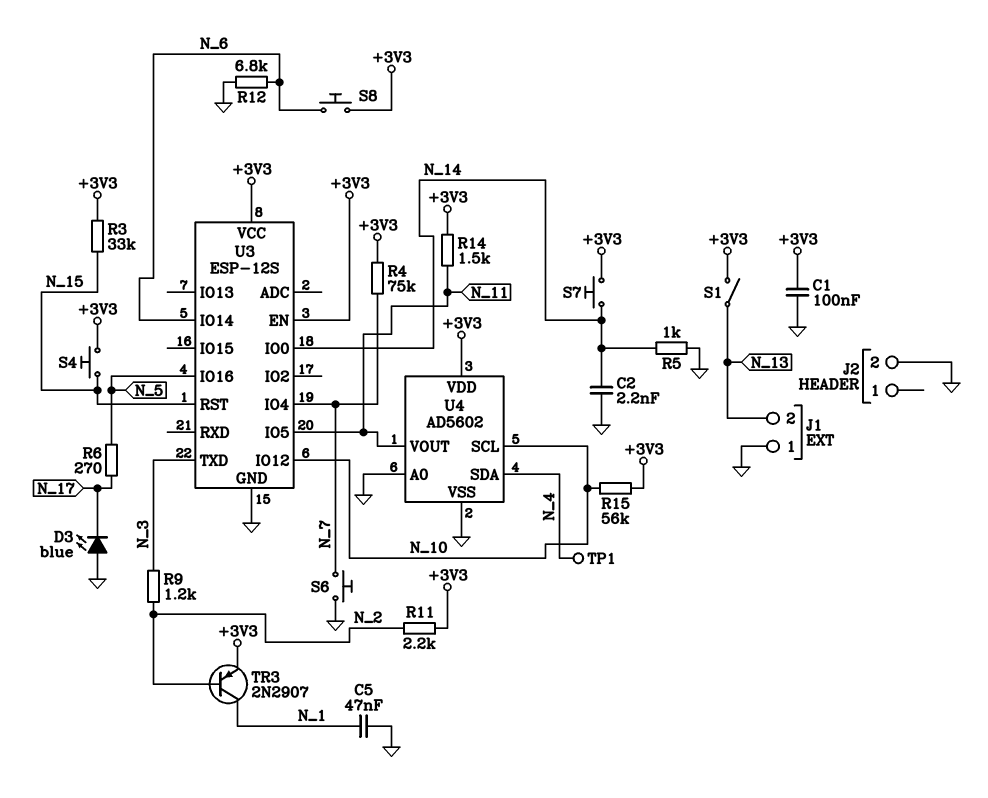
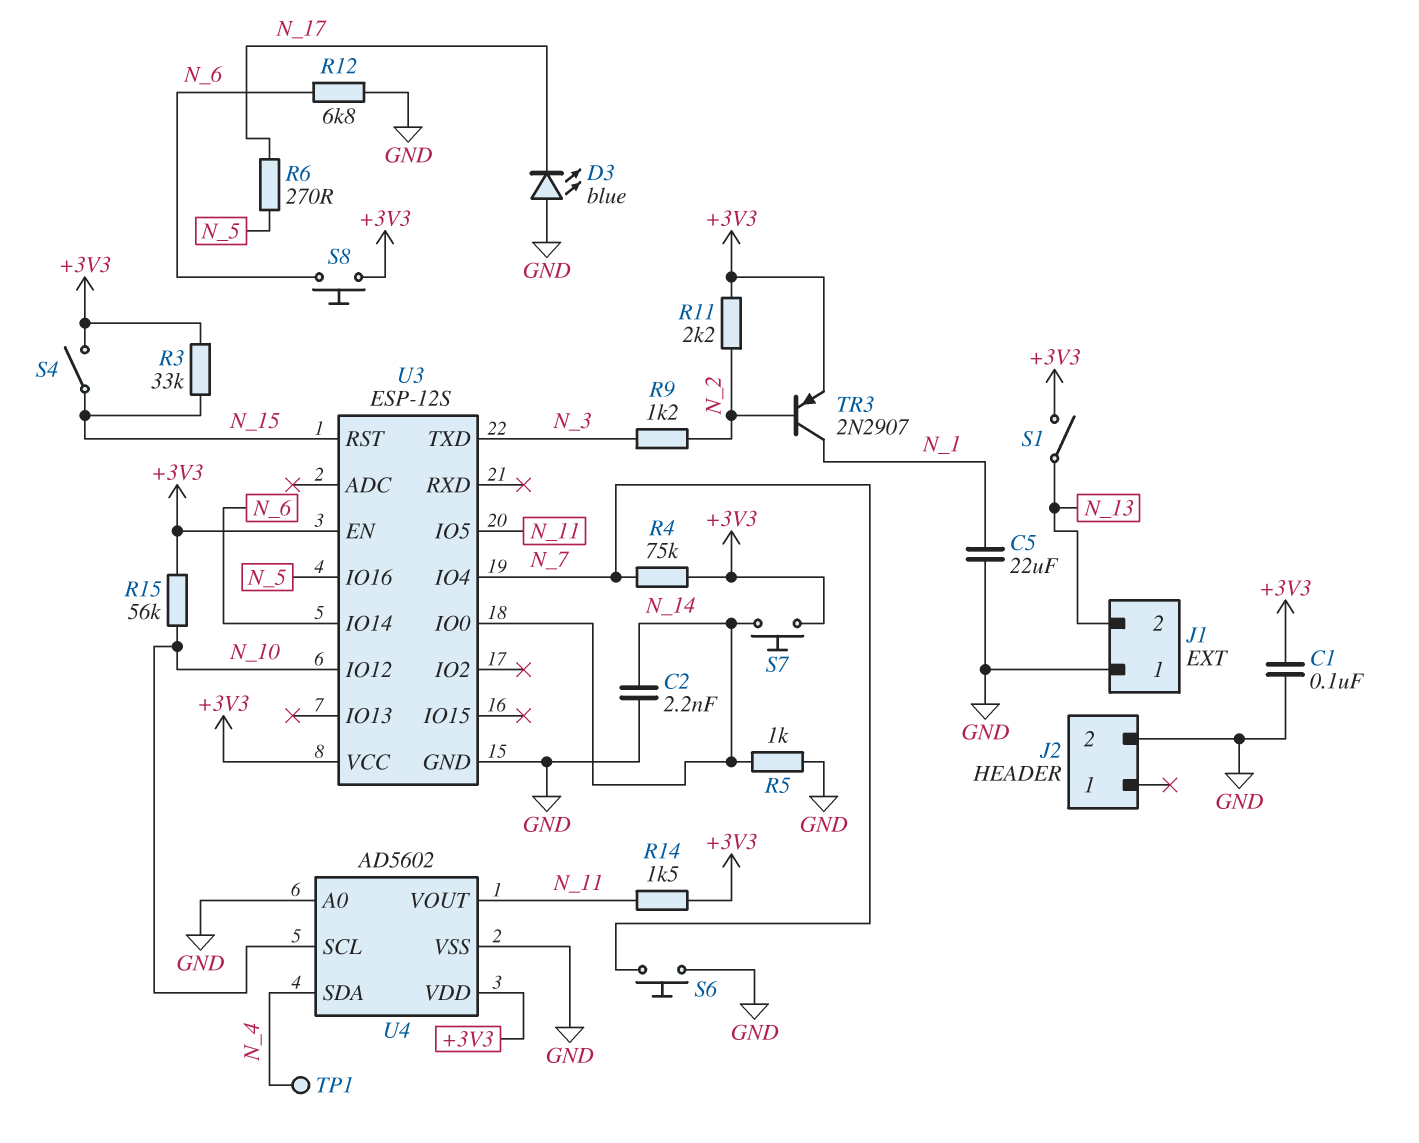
C5: 47nF (GND, N_1) -> 22uF (GND, N_1)
S4: button (+3V3, N_15) -> switch (+3V3, N_15)

